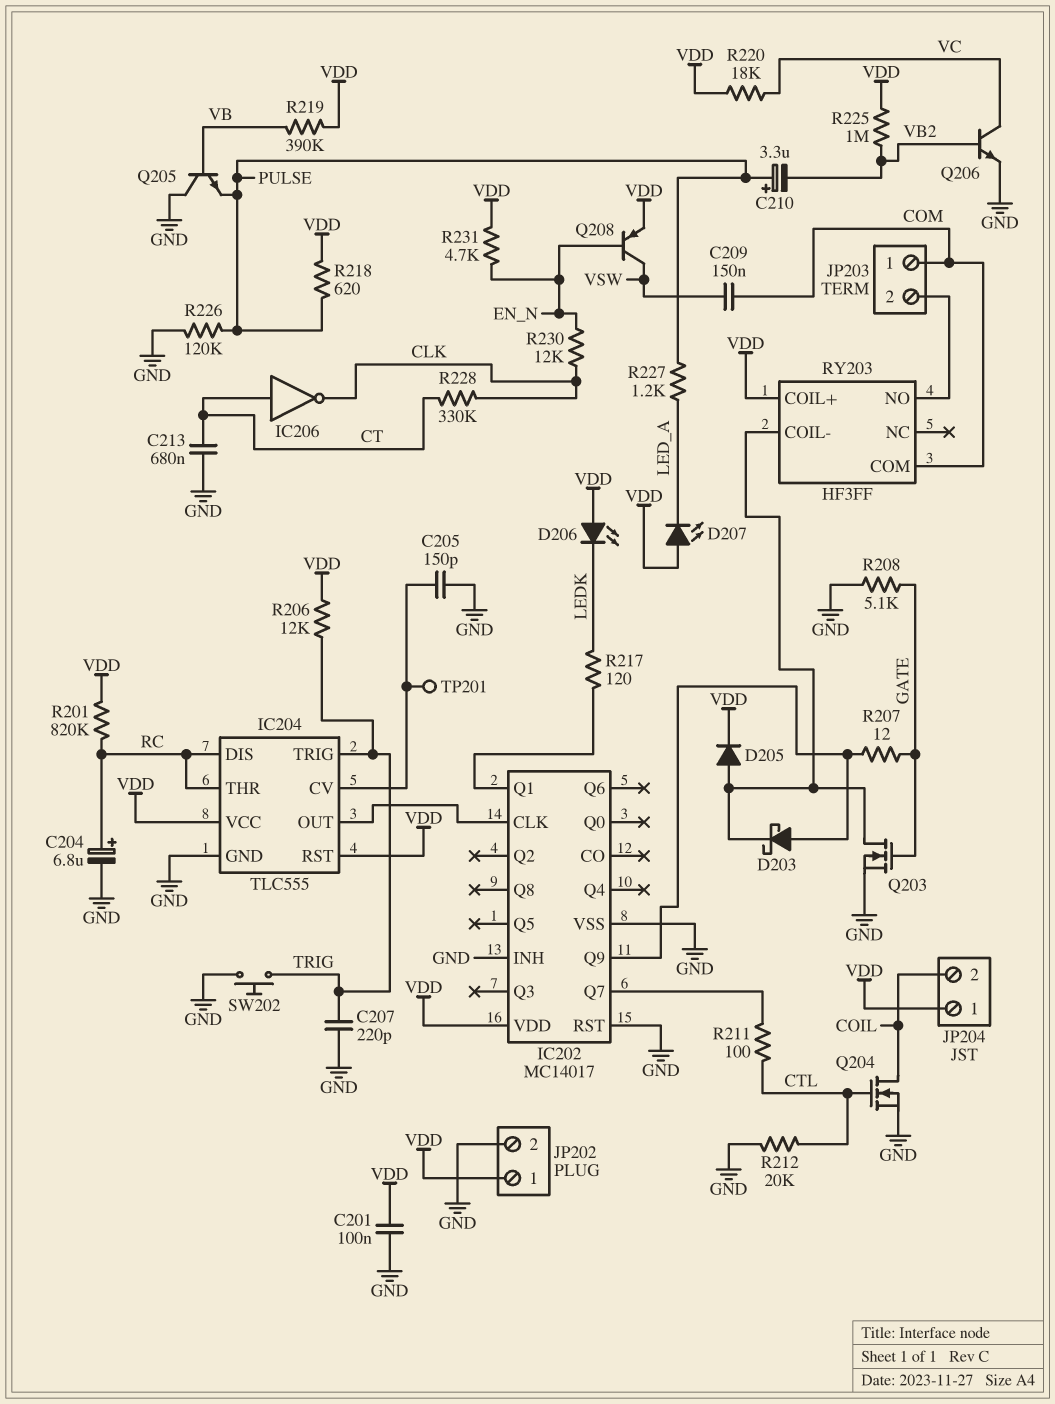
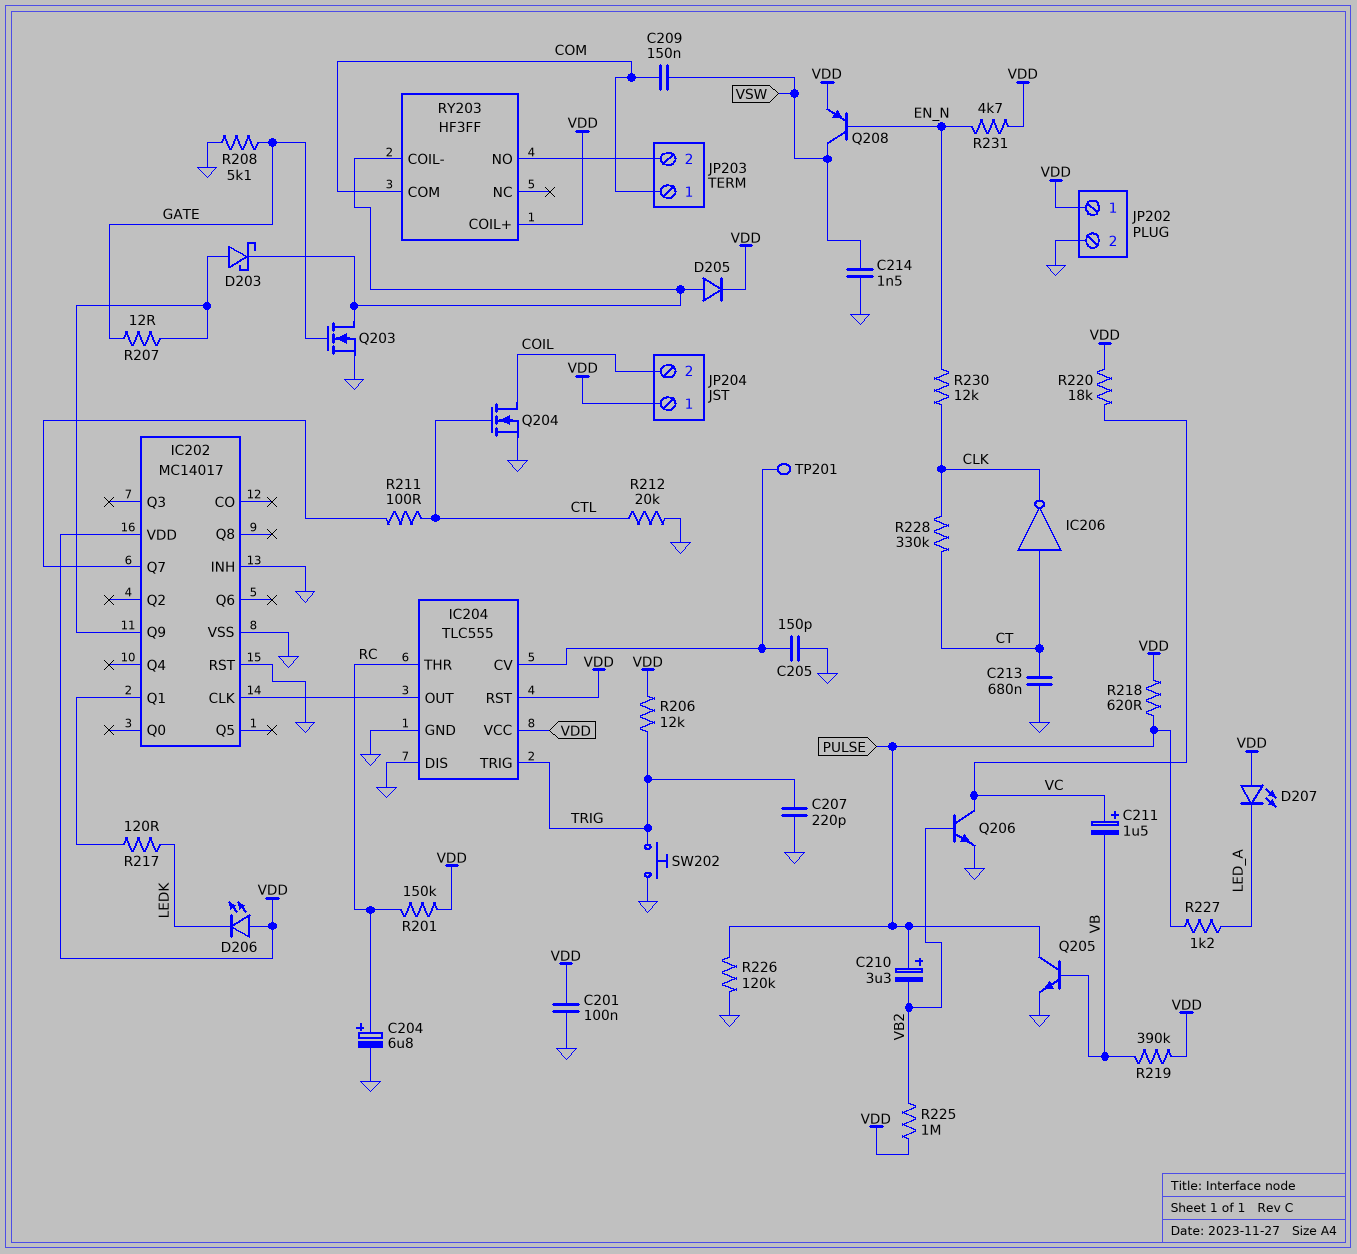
C211: none -> 1.5uF (plus VC, minus VB)
C214: none -> 1.5nF (GND, VSW)
IC204 pin DIS: RC -> GND
Q205: NPN (B VB, C GND, E PULSE) -> NPN (B VB, C PULSE, E GND)
R201: 820k (RC, VDD) -> 150k (RC, VDD)

